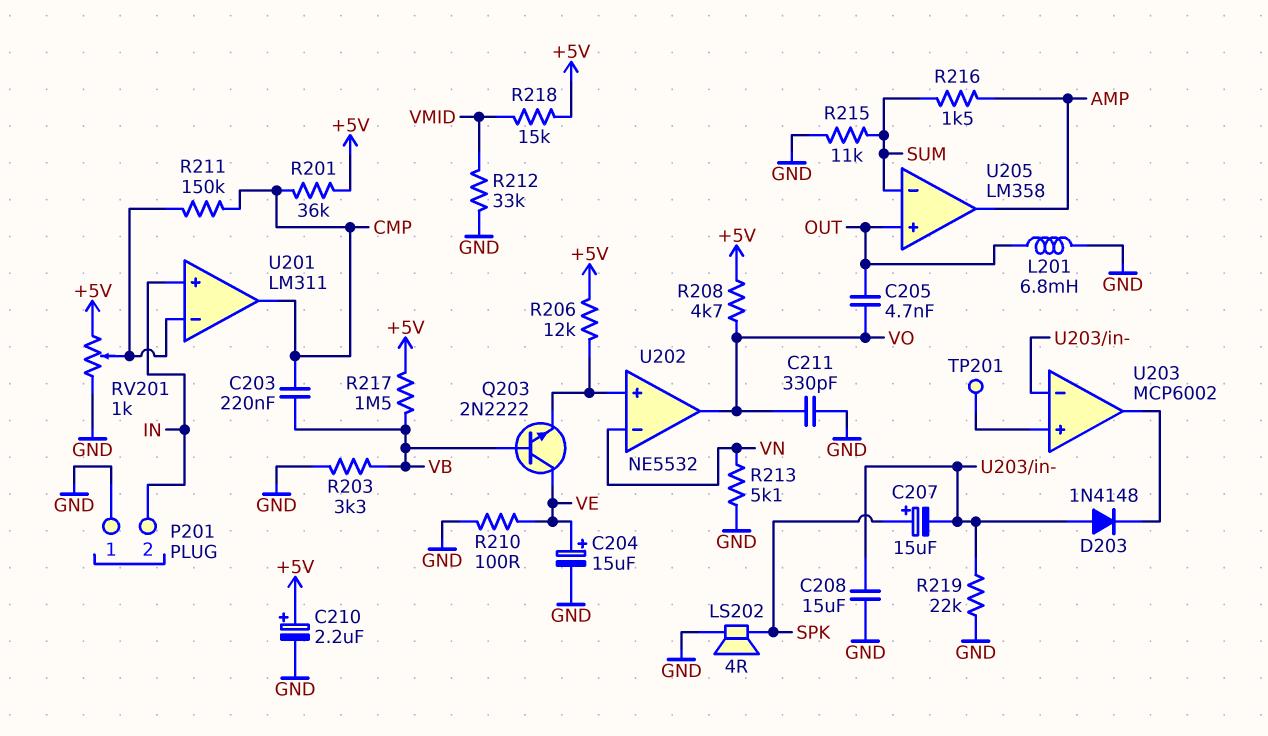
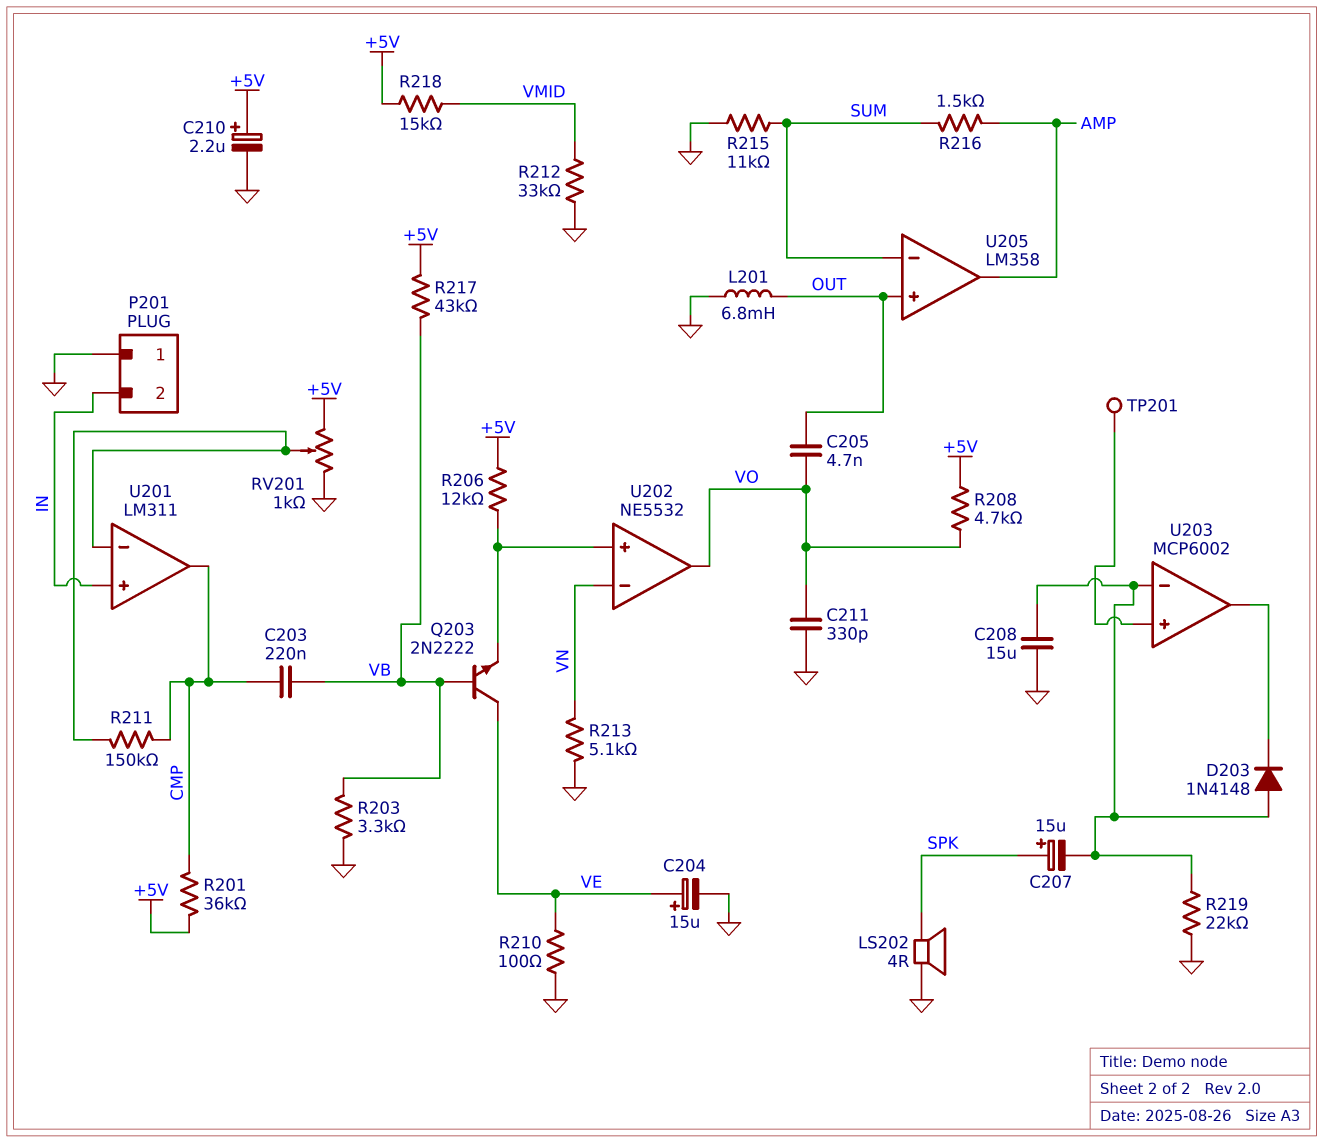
R217: 1.5M (+5V, VB) -> 43k (+5V, VB)

